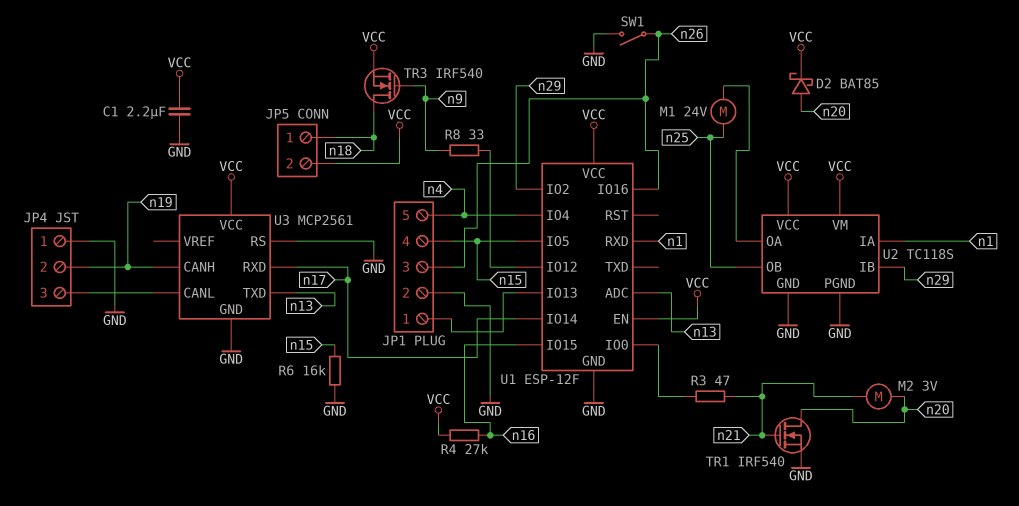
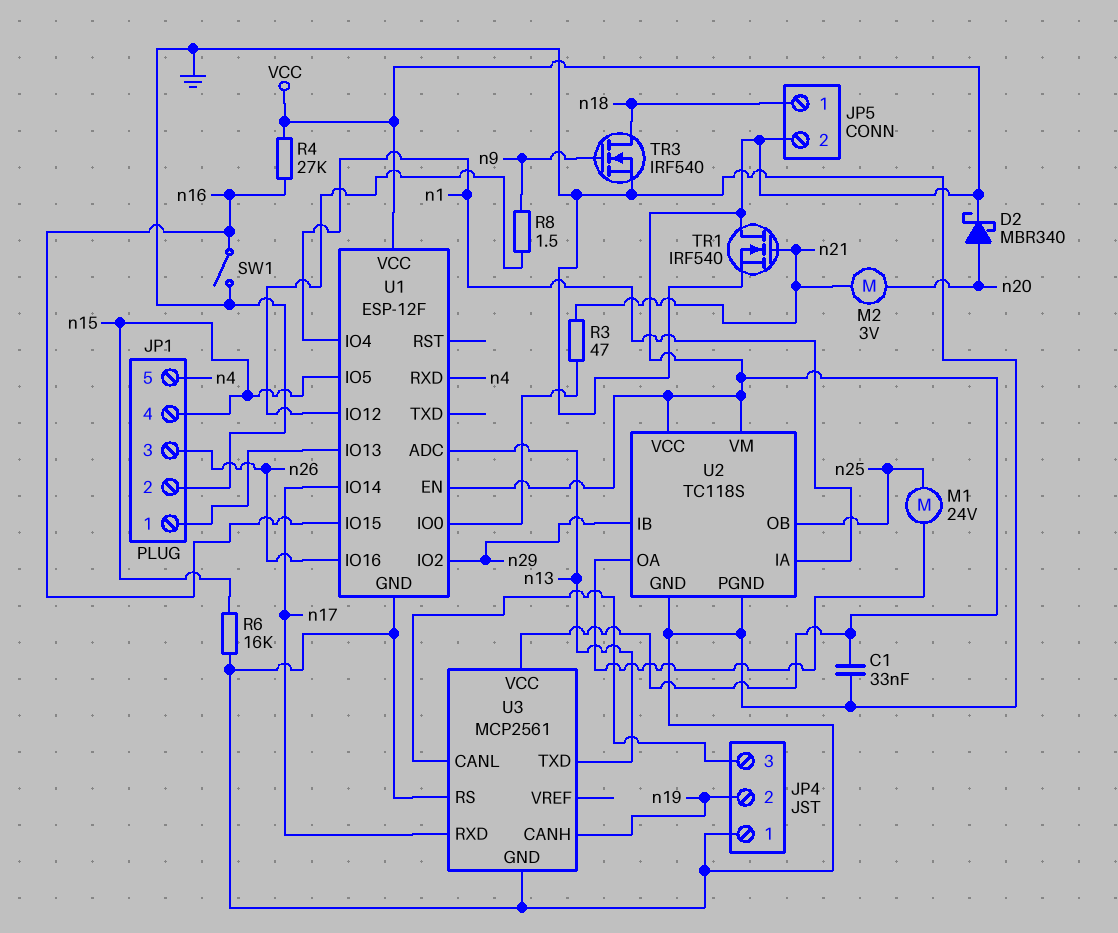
C1: 2.2uF (GND, VCC) -> 33nF (GND, VCC)
D2: schottky BAT85 (A n20, K VCC) -> schottky MBR340 (A n20, K VCC)
R8: 33 (U1/IO12, n9) -> 1.5 (U1/IO12, n9)
SW1: switch (GND, n26) -> switch (GND, n16)
TR1: NMOS IRF540 (G n21, D n20, S GND) -> NMOS IRF540 (G n21, D VCC, S GND)
TR3: NMOS IRF540 (G n9, D n18, S VCC) -> NMOS IRF540 (G n9, D n18, S GND)
U1 pin IO4: n4 -> n1
U1 pin RXD: n1 -> n4

